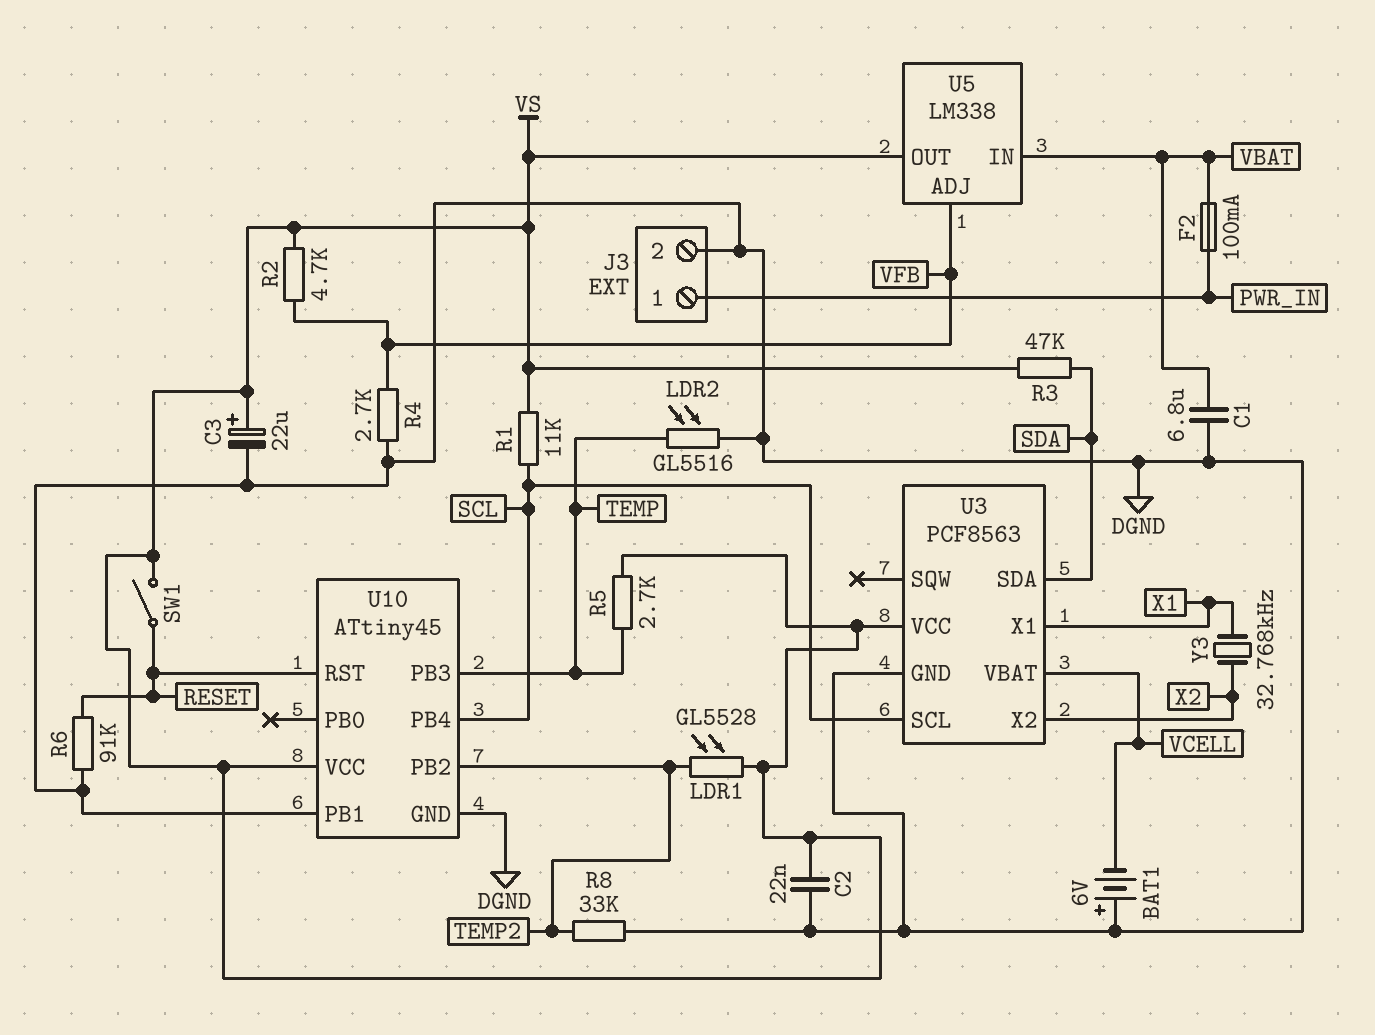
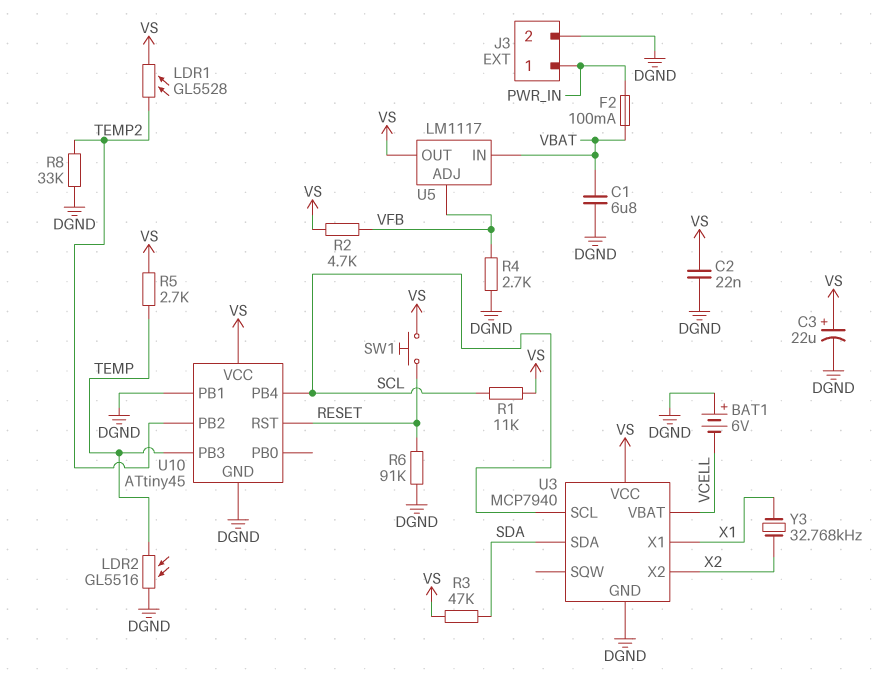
SW1: switch (RESET, VS) -> button (RESET, VS)
U3: PCF8563 -> MCP7940
U5: LM338 -> LM1117

